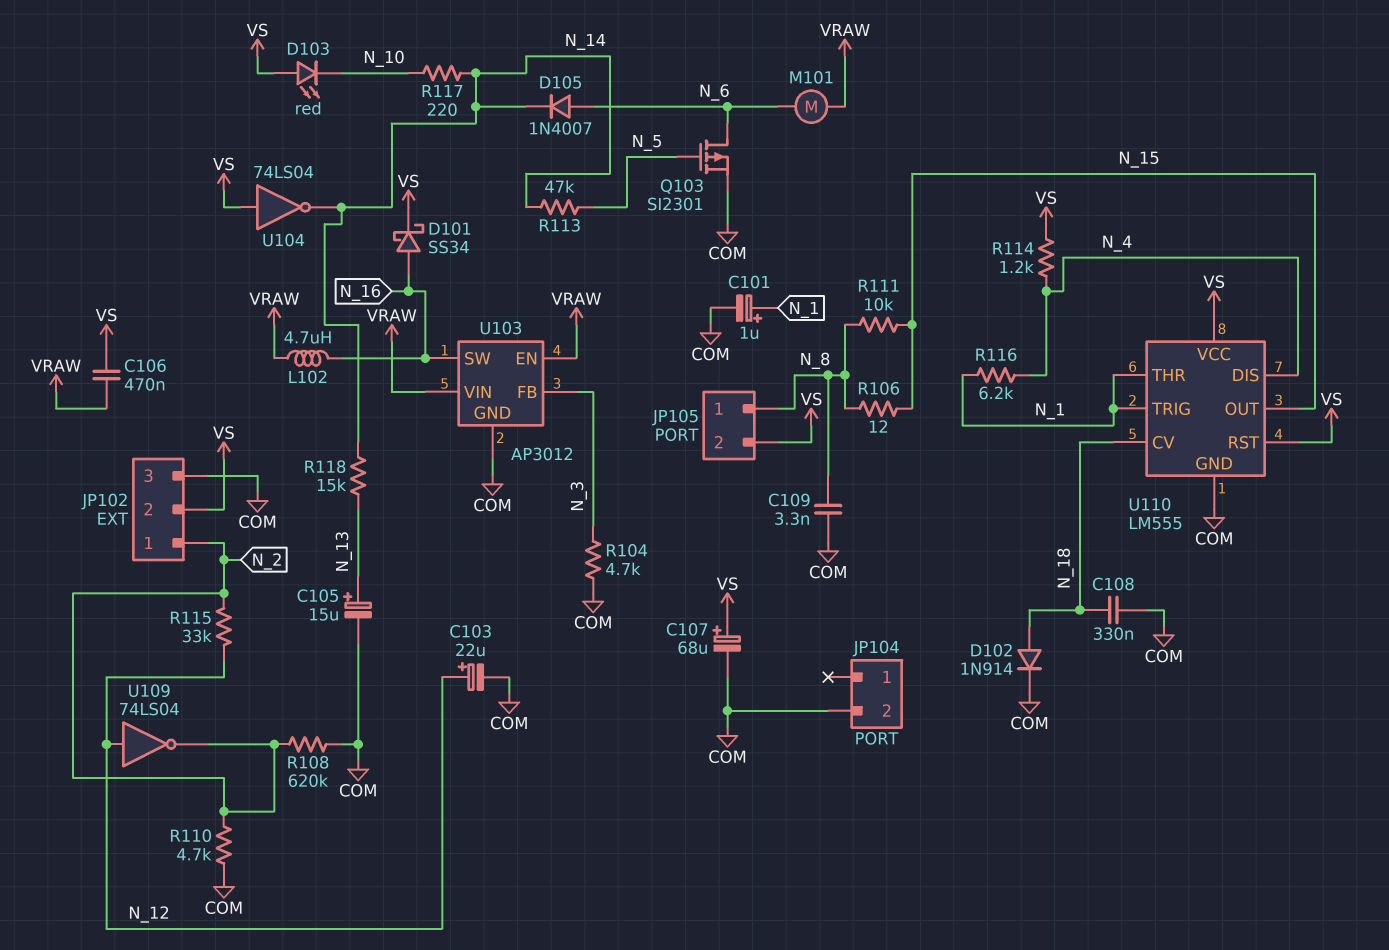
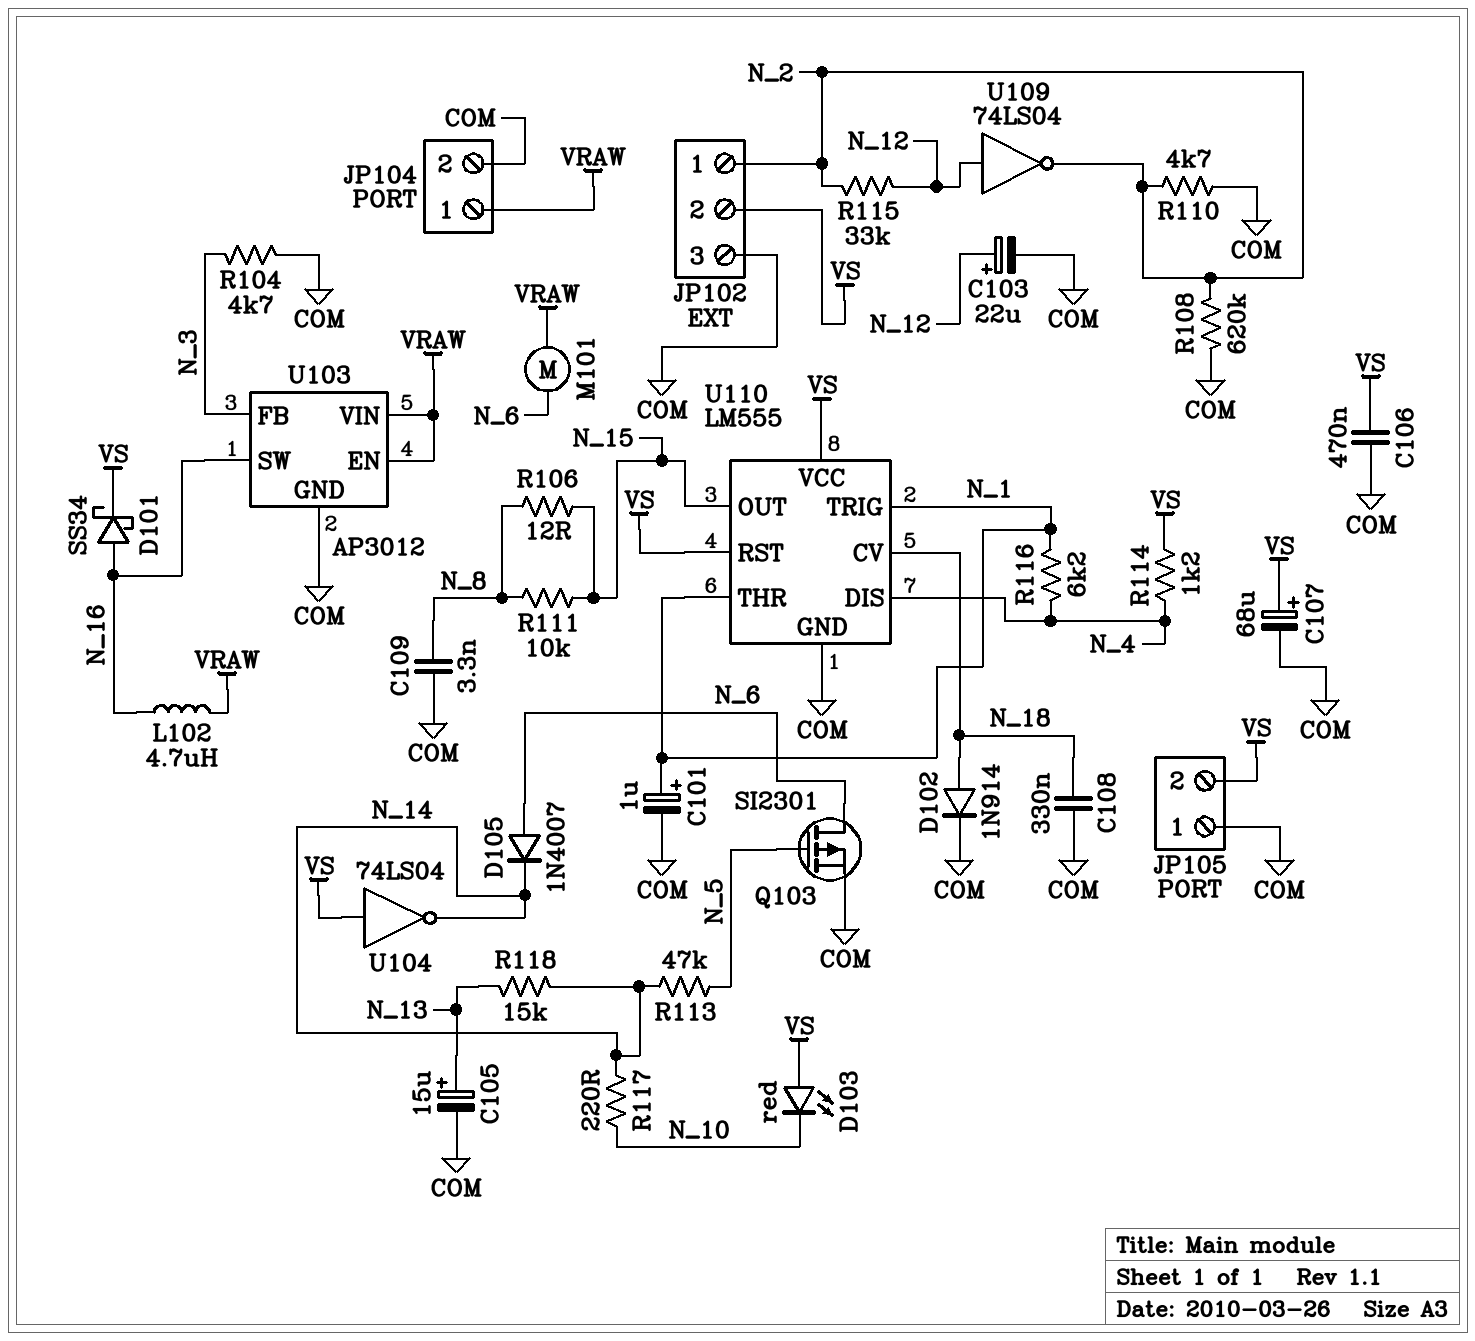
C106: 470nF (VRAW, VS) -> 470nF (COM, VS)
JP104 pin 1: none -> VRAW
JP105 pin 1: N_8 -> COM

